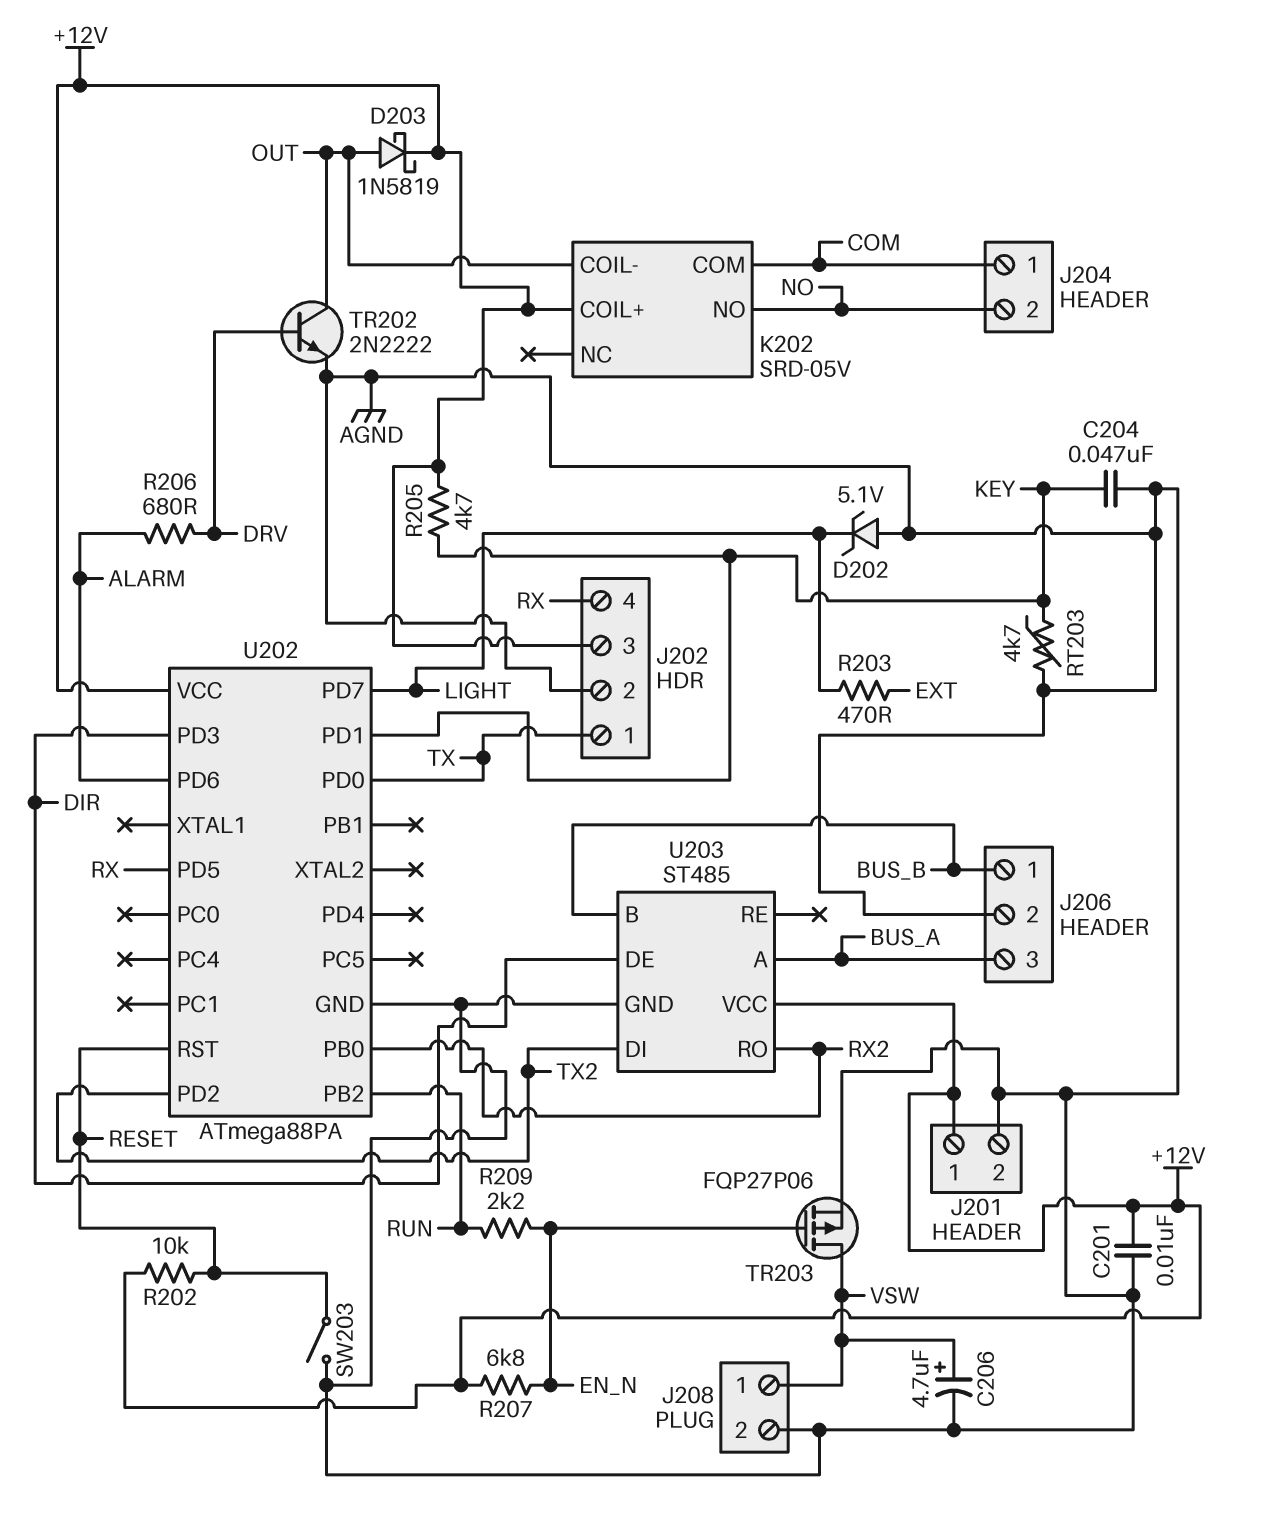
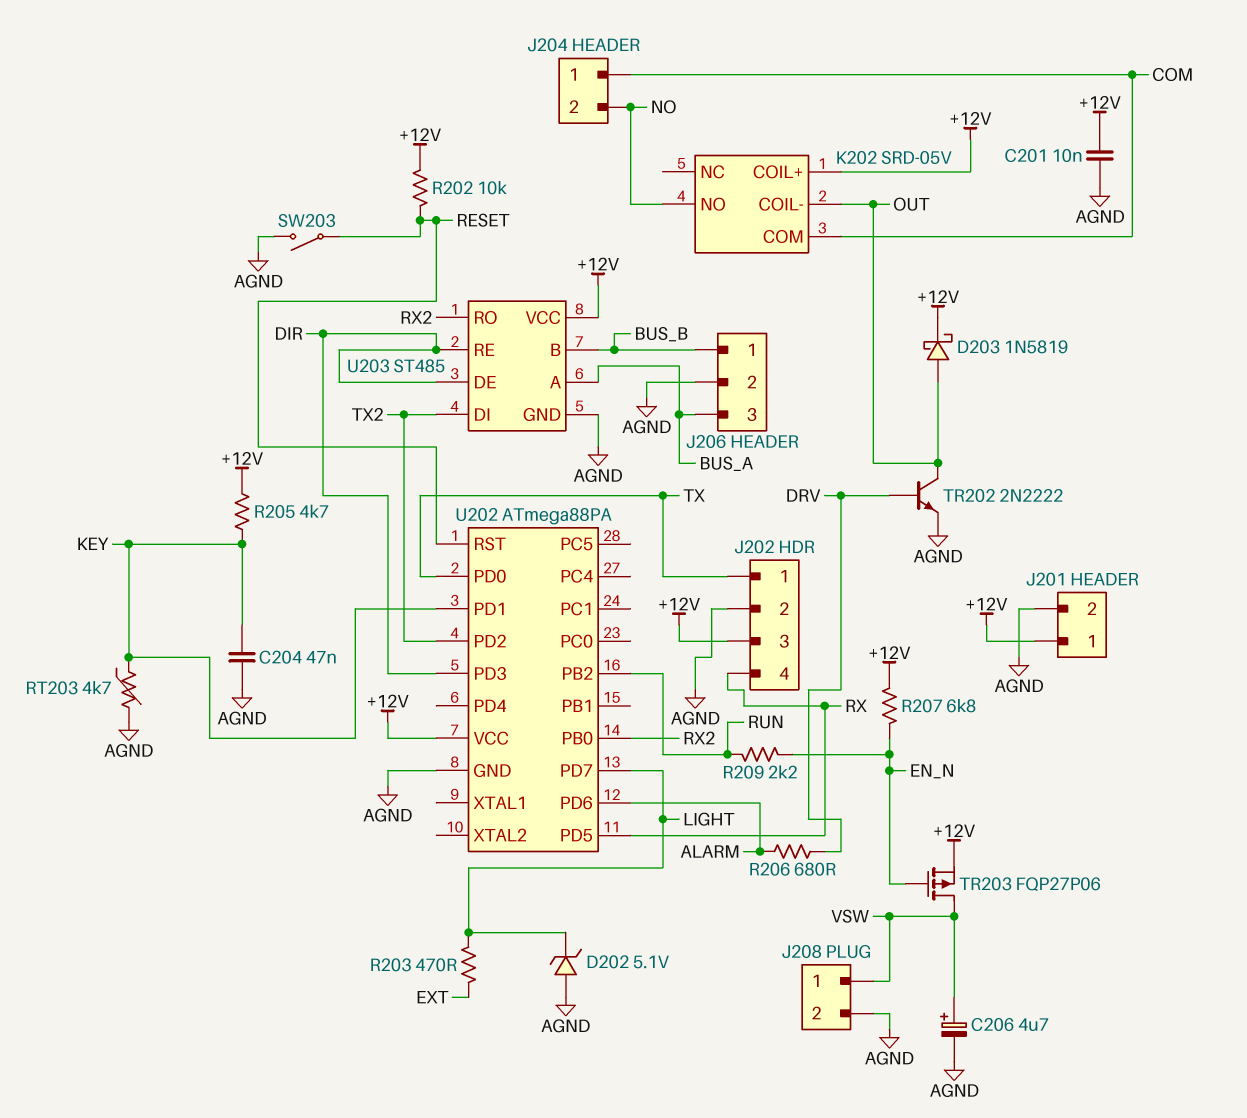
TR203: PMOS FQP27P06 (G EN_N, D VSW, S AGND) -> PMOS FQP27P06 (G EN_N, D VSW, S +12V)
U203 pin RE: none -> DIR

